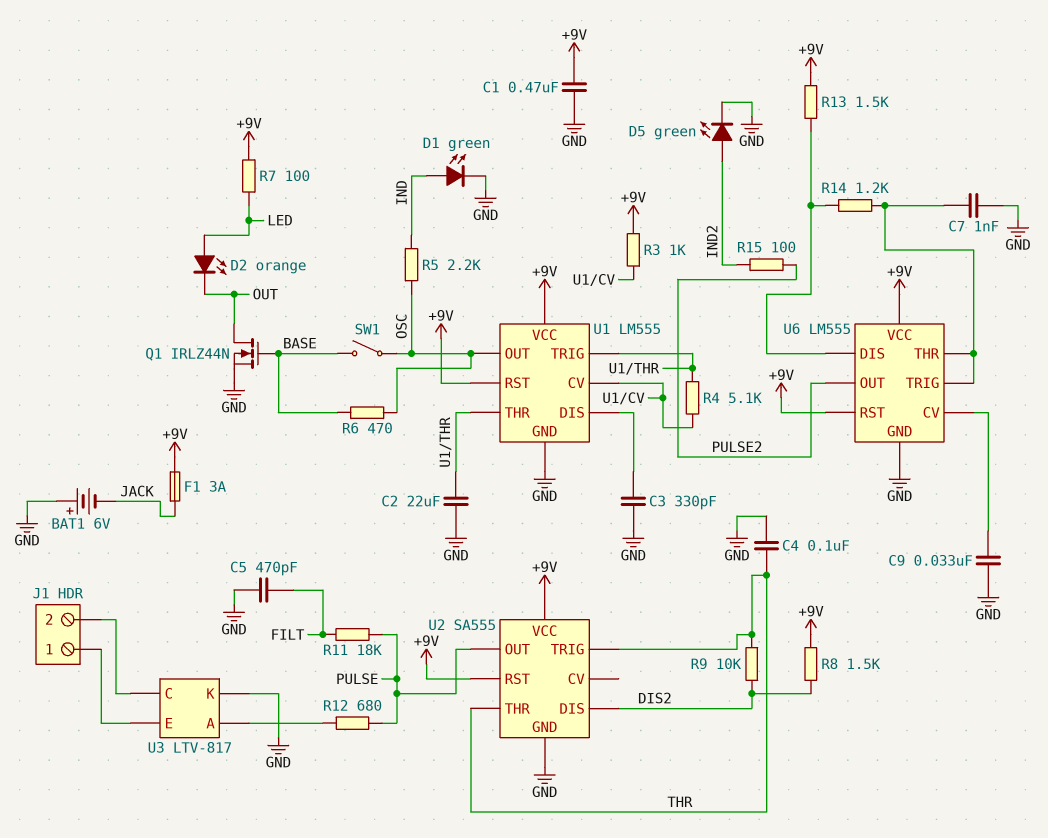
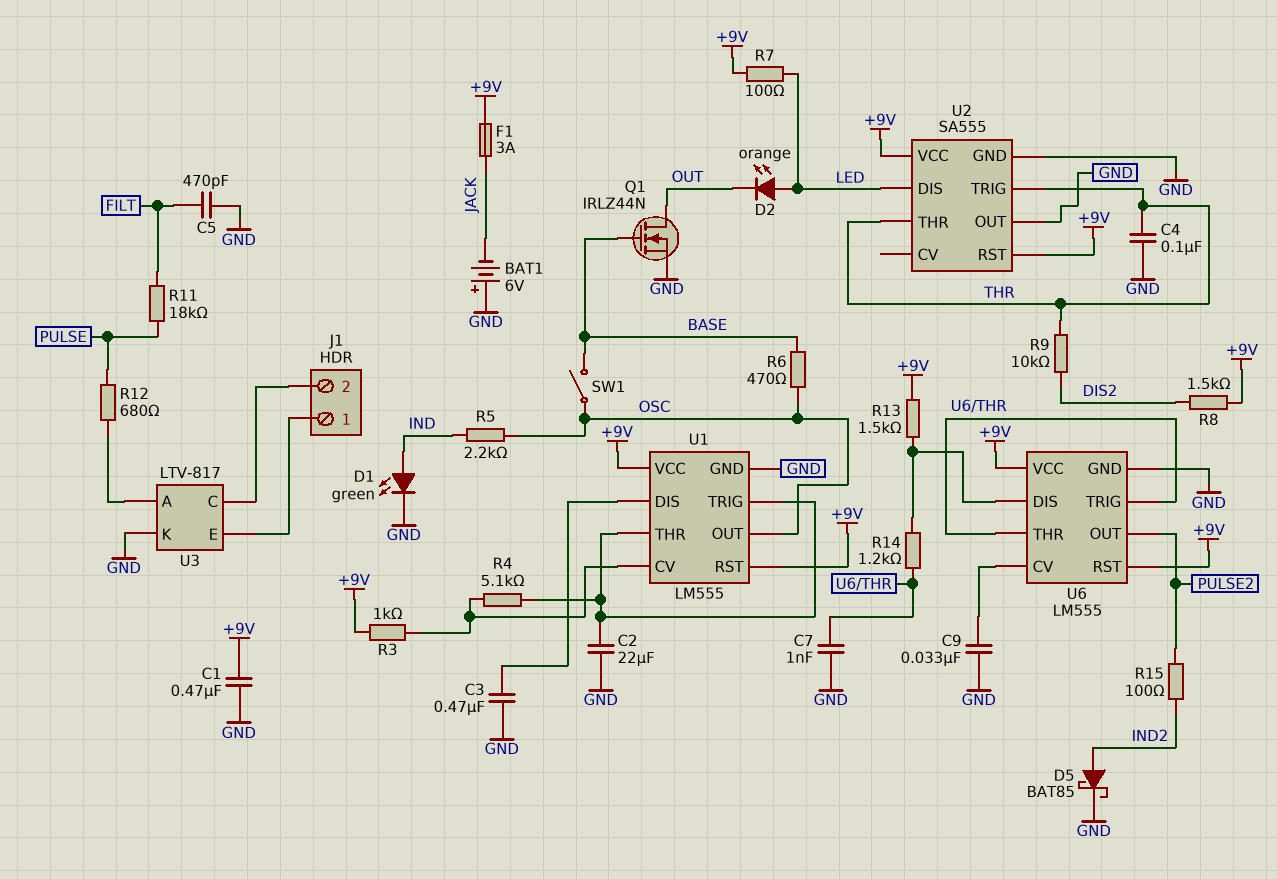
C3: 330pF (GND, U1/DIS) -> 470nF (GND, U1/DIS)
D5: LED green (A IND2, K GND) -> schottky BAT85 (A IND2, K GND)
U2 pin DIS: DIS2 -> LED
U2 pin OUT: PULSE -> GND

